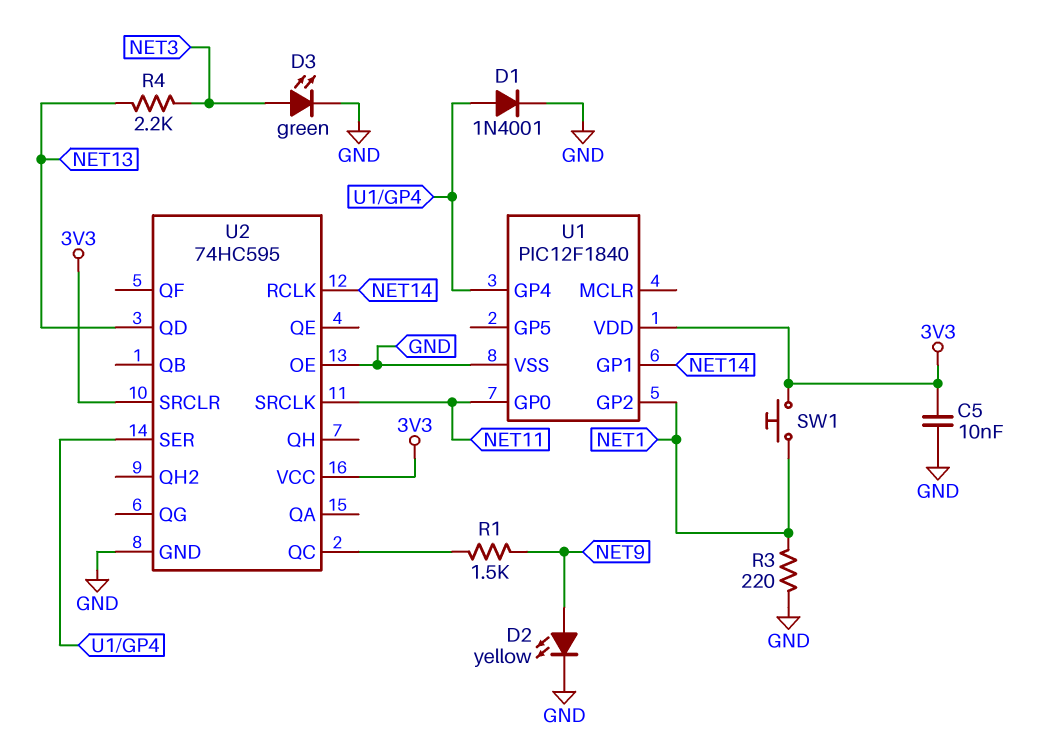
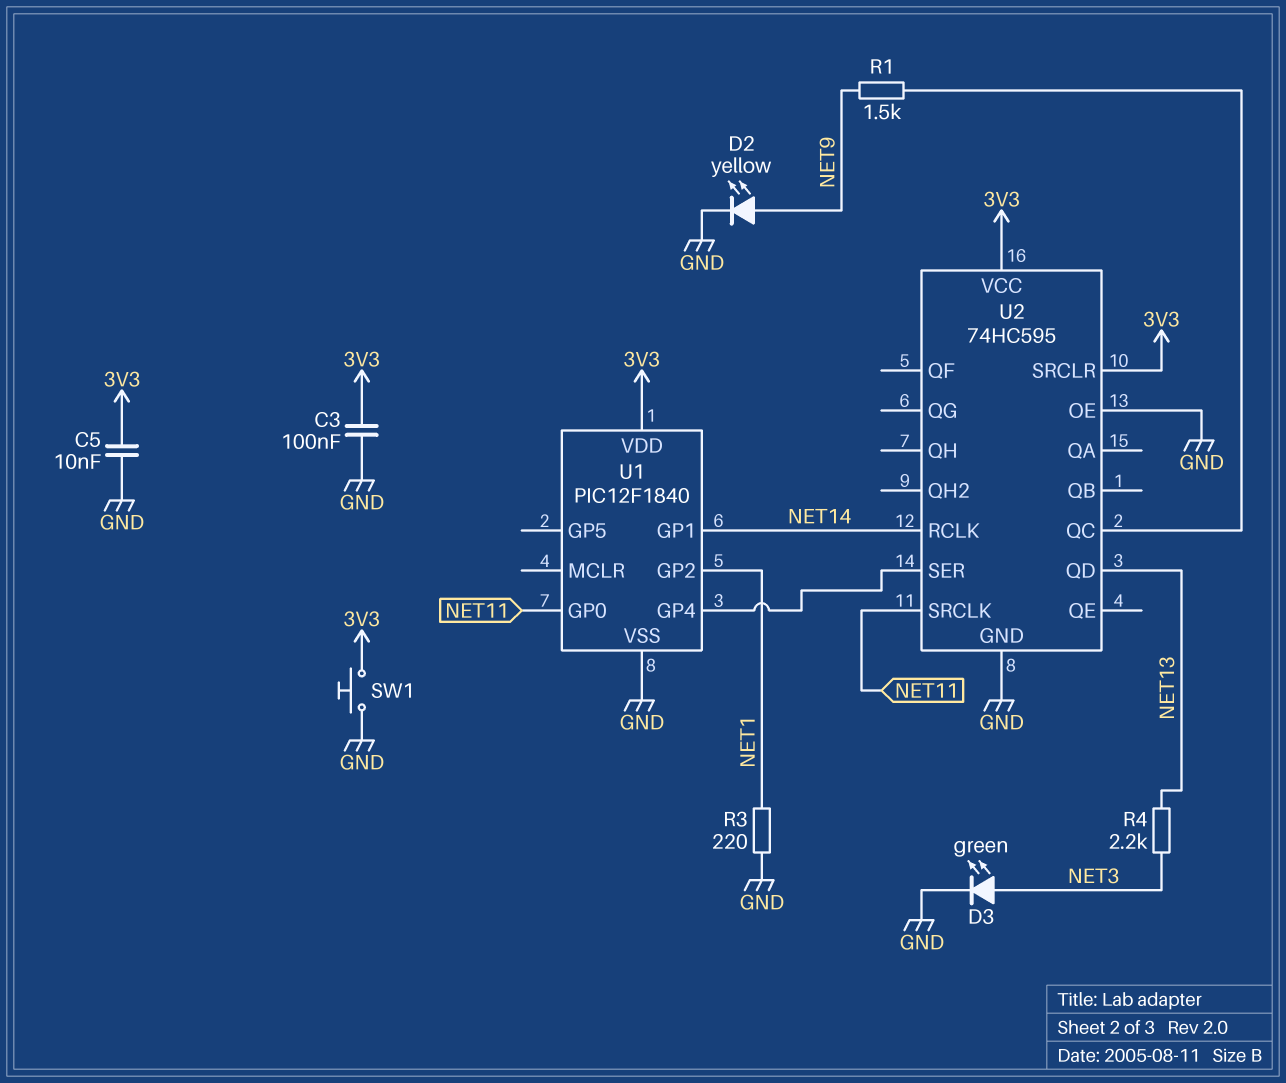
C3: none -> 100nF (3V3, GND)
D1: diode 1N4001 (A U1/GP4, K GND) -> none
SW1: button (3V3, NET1) -> button (3V3, GND)

